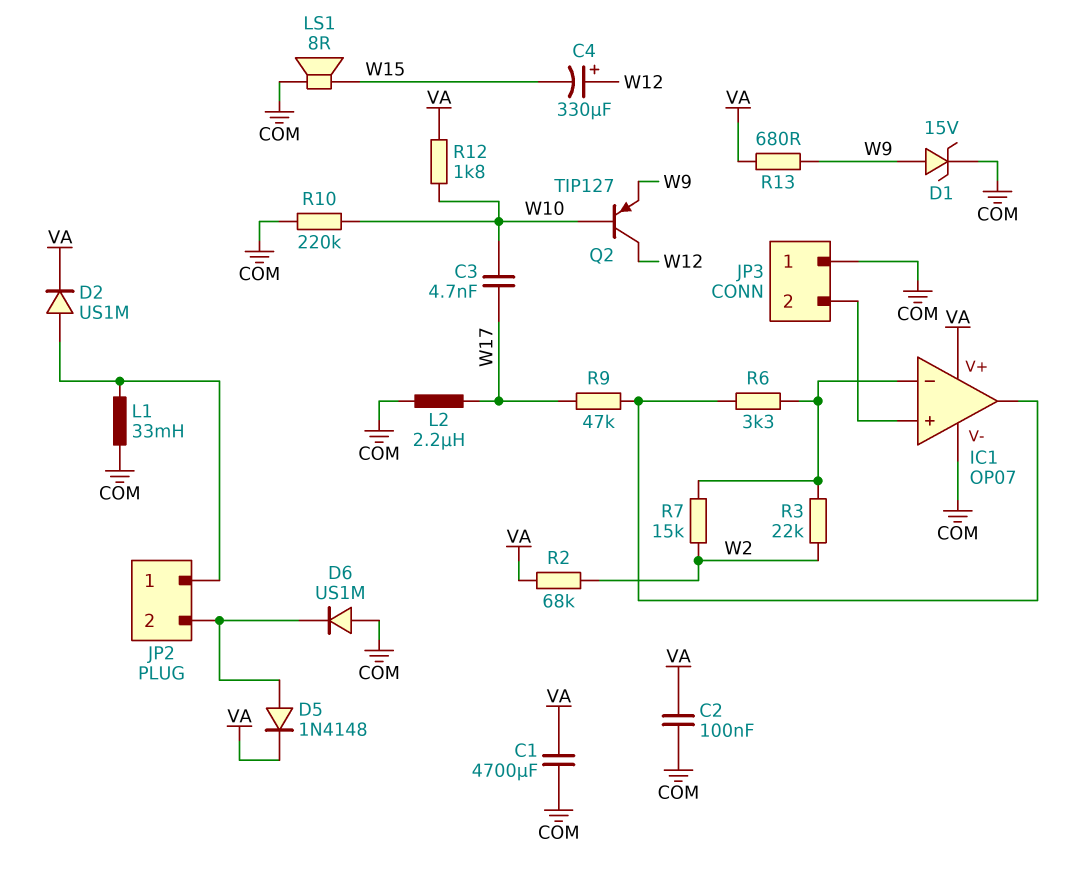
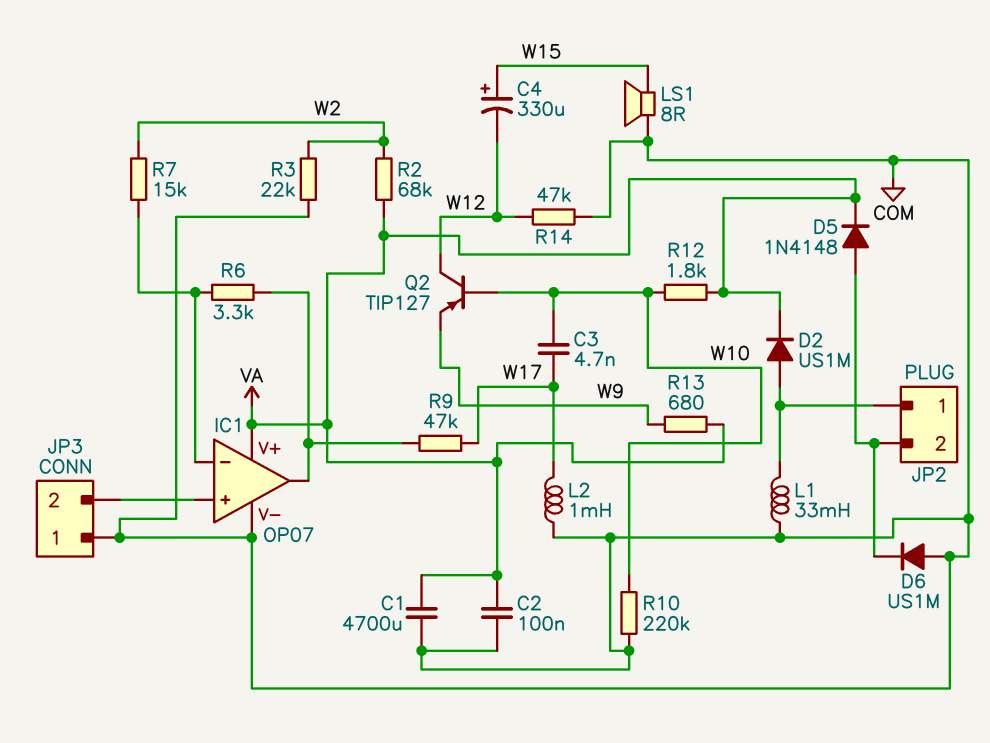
C4: 330uF (plus W12, minus W15) -> 330uF (plus W15, minus W12)
D1: zener 15V (A W9, K COM) -> none
L2: 2.2uH (COM, W17) -> 1mH (COM, W17)
R3: 22k (IC1/in-, W2) -> 22k (COM, W2)
R14: none -> 47k (COM, W12)

